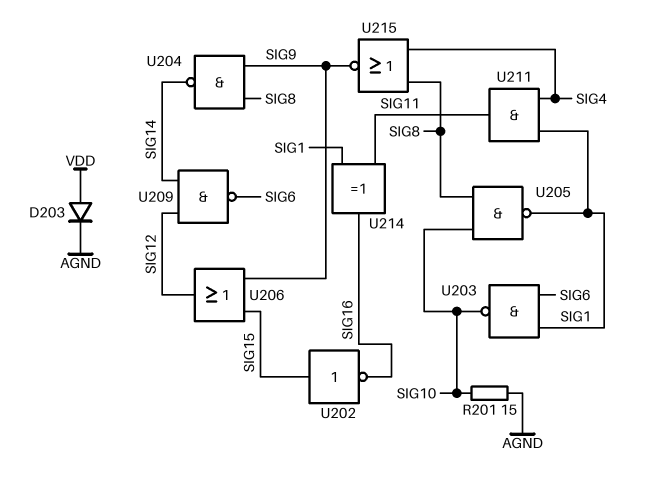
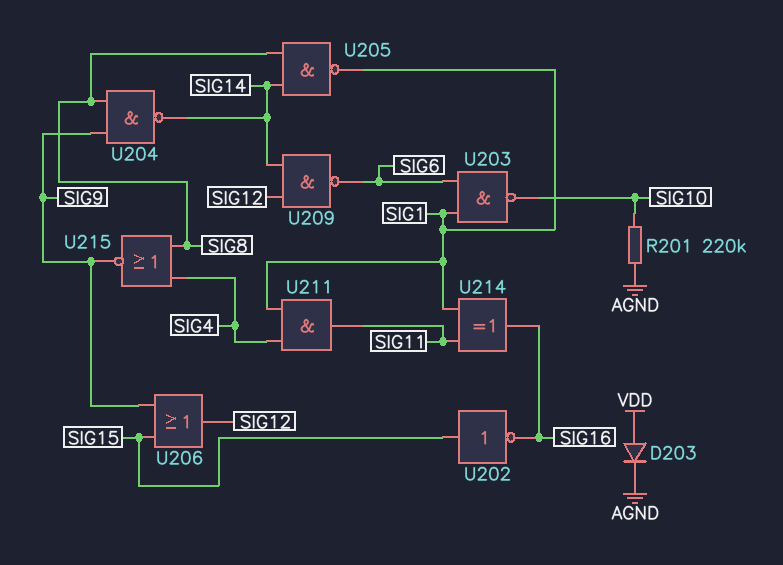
R201: 15 (AGND, SIG10) -> 220k (AGND, SIG10)
U205: NAND (in SIG8, in SIG10, out SIG1) -> NAND (in SIG8, in SIG14, out SIG1)

